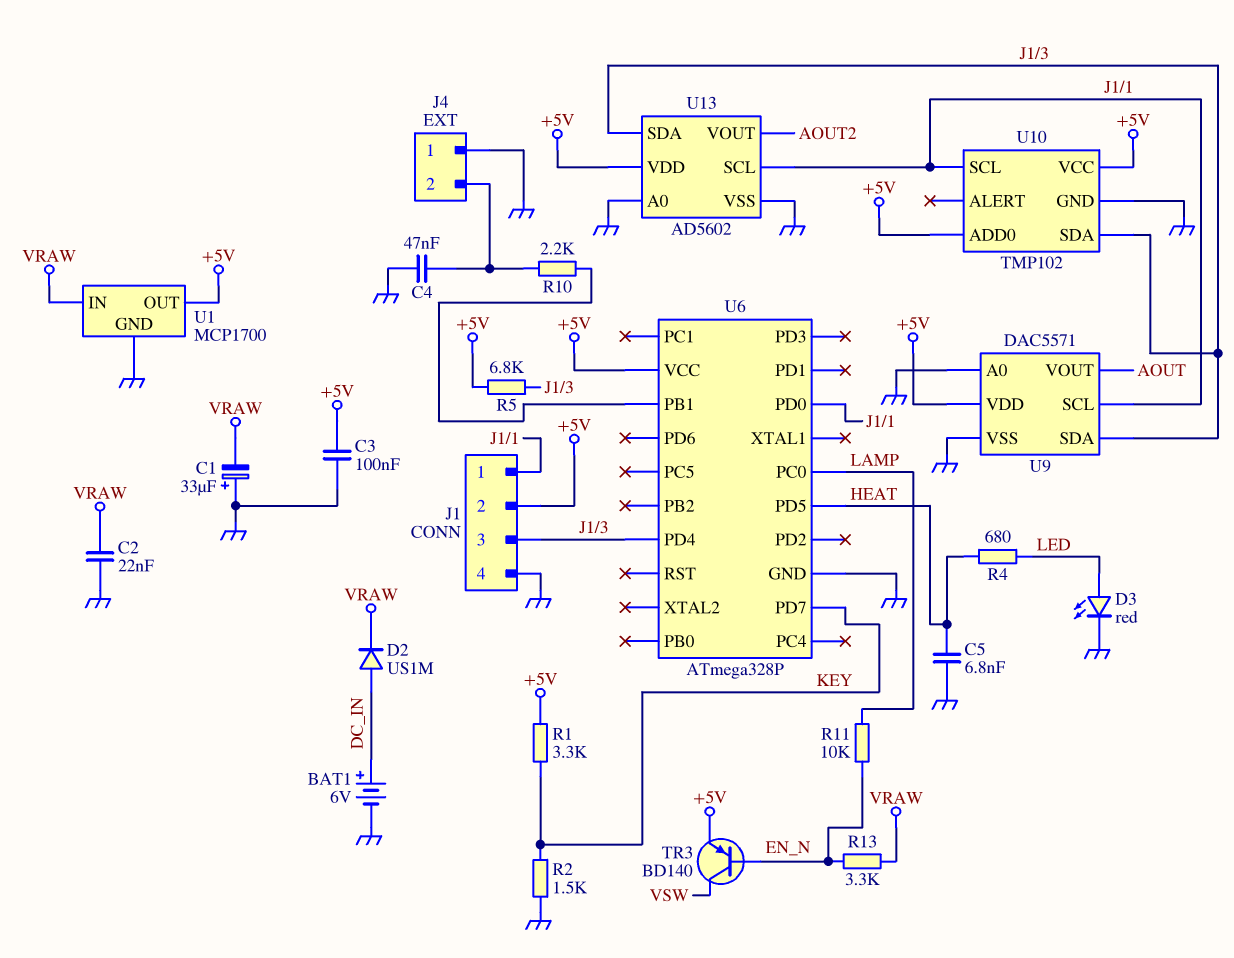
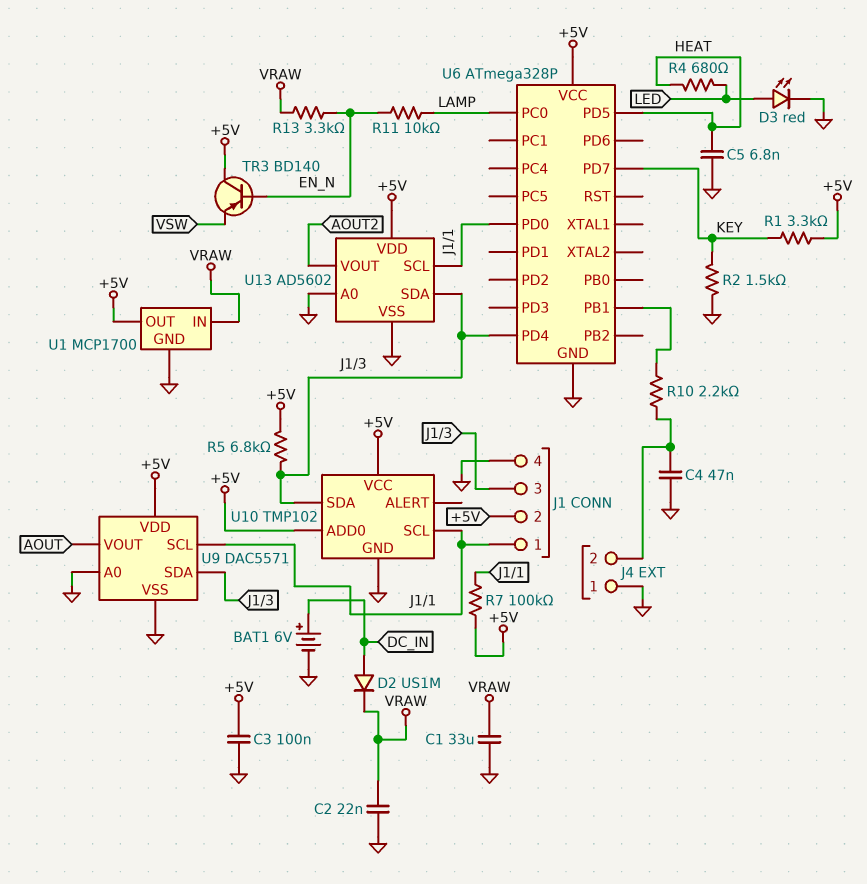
C1: 33uF (plus GND, minus VRAW) -> 33uF (GND, VRAW)
R7: none -> 100k (+5V, J1/1)
TR3: PNP BD140 (B EN_N, C VSW, E +5V) -> PNP BD140 (B EN_N, C +5V, E VSW)

